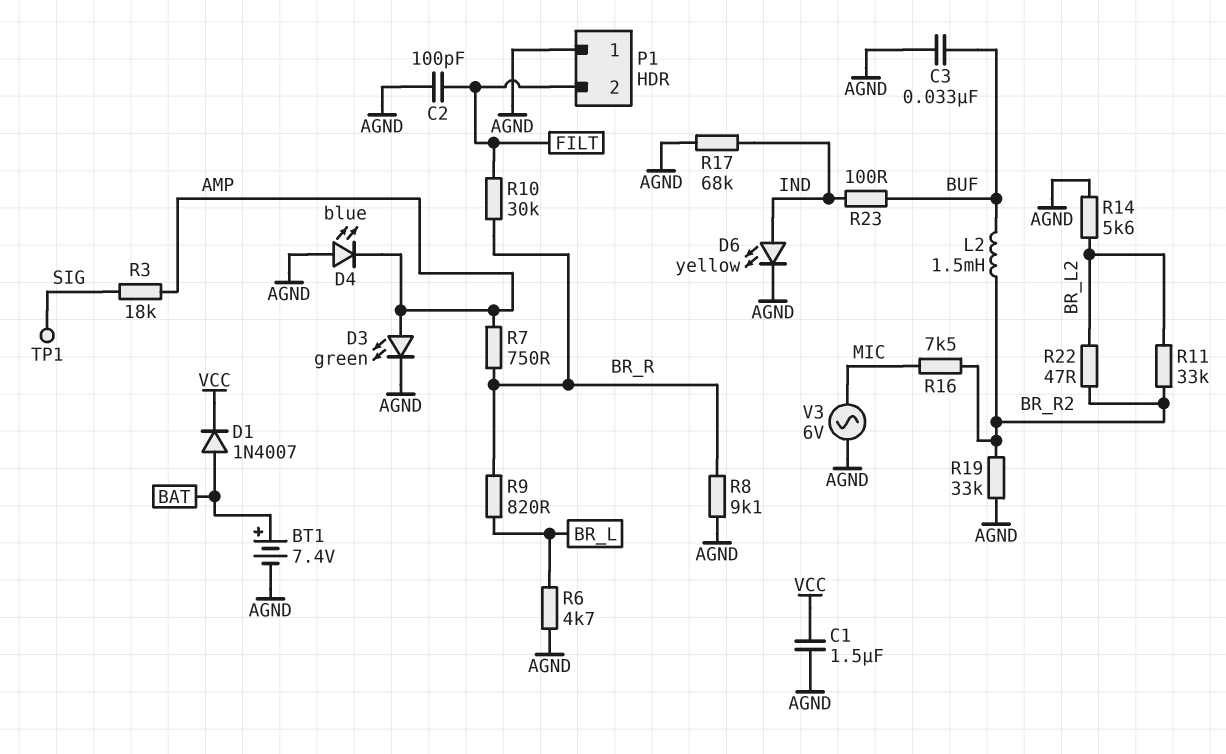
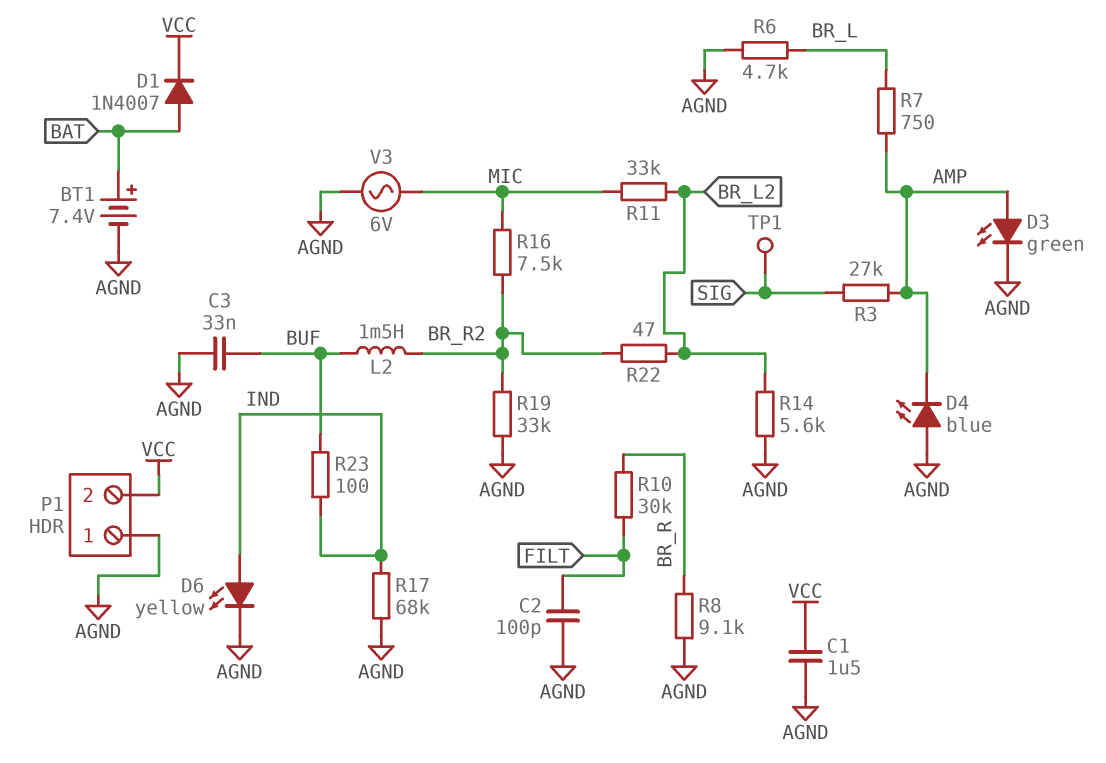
P1 pin 2: FILT -> VCC
R3: 18k (AMP, SIG) -> 27k (AMP, SIG)
R7: 750 (AMP, BR_R) -> 750 (AMP, BR_L)
R9: 820 (BR_L, BR_R) -> none
R11: 33k (BR_L2, BR_R2) -> 33k (BR_L2, MIC)

